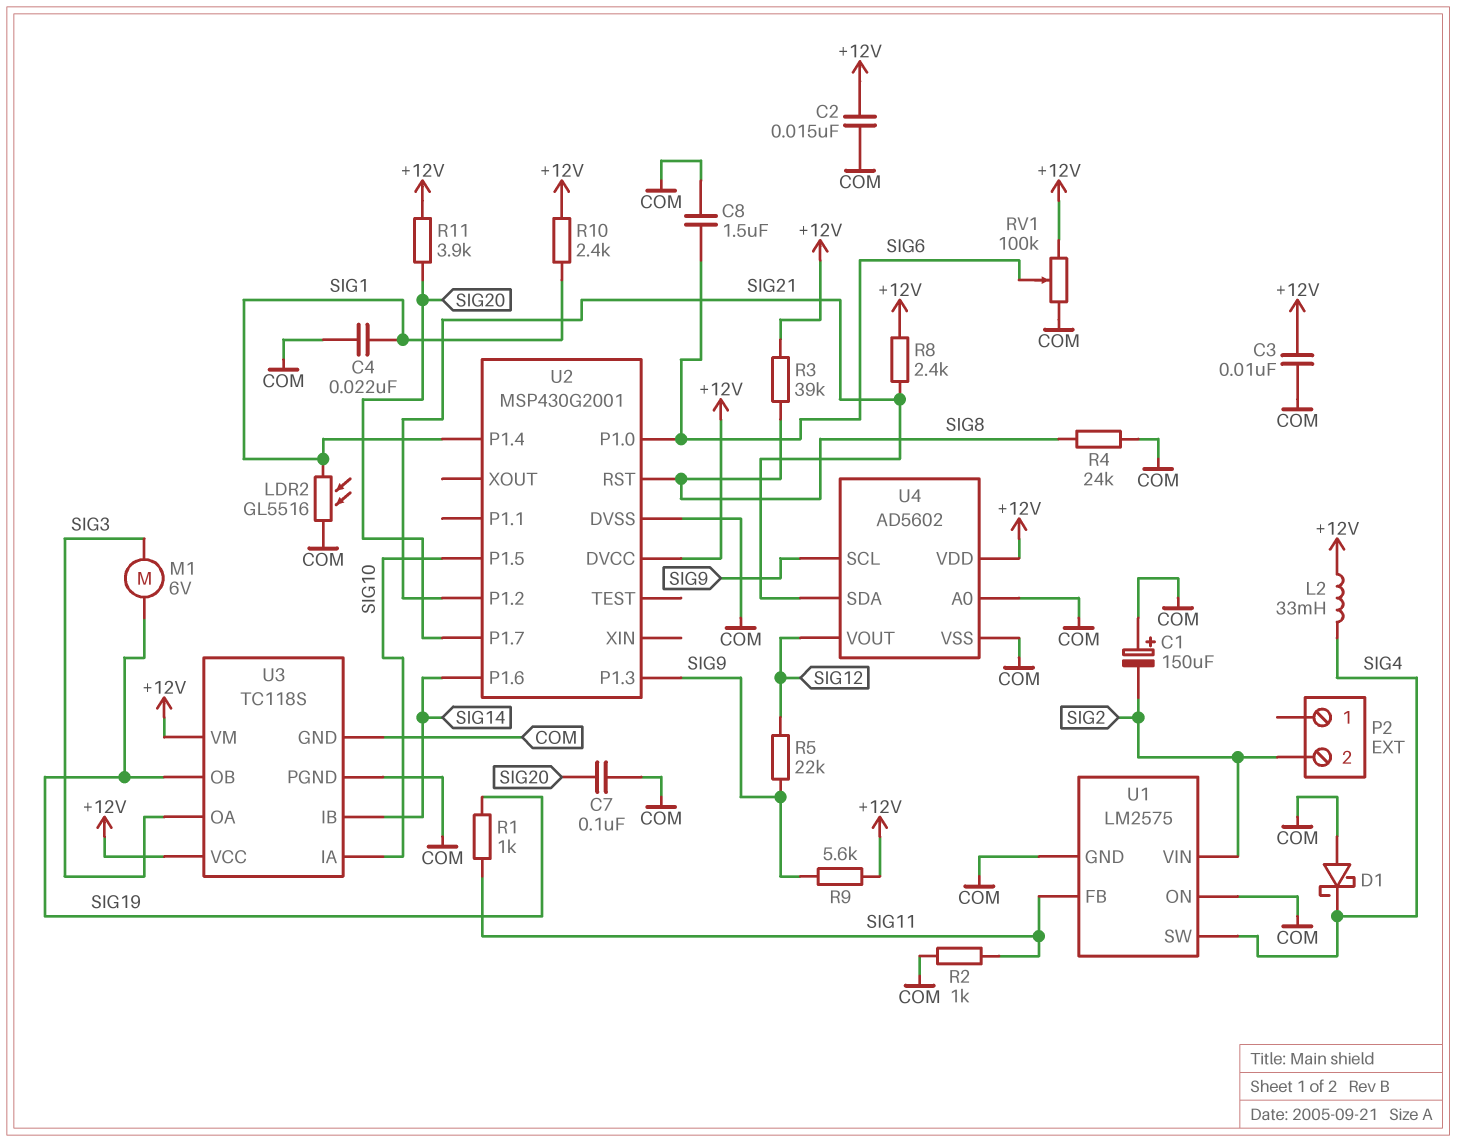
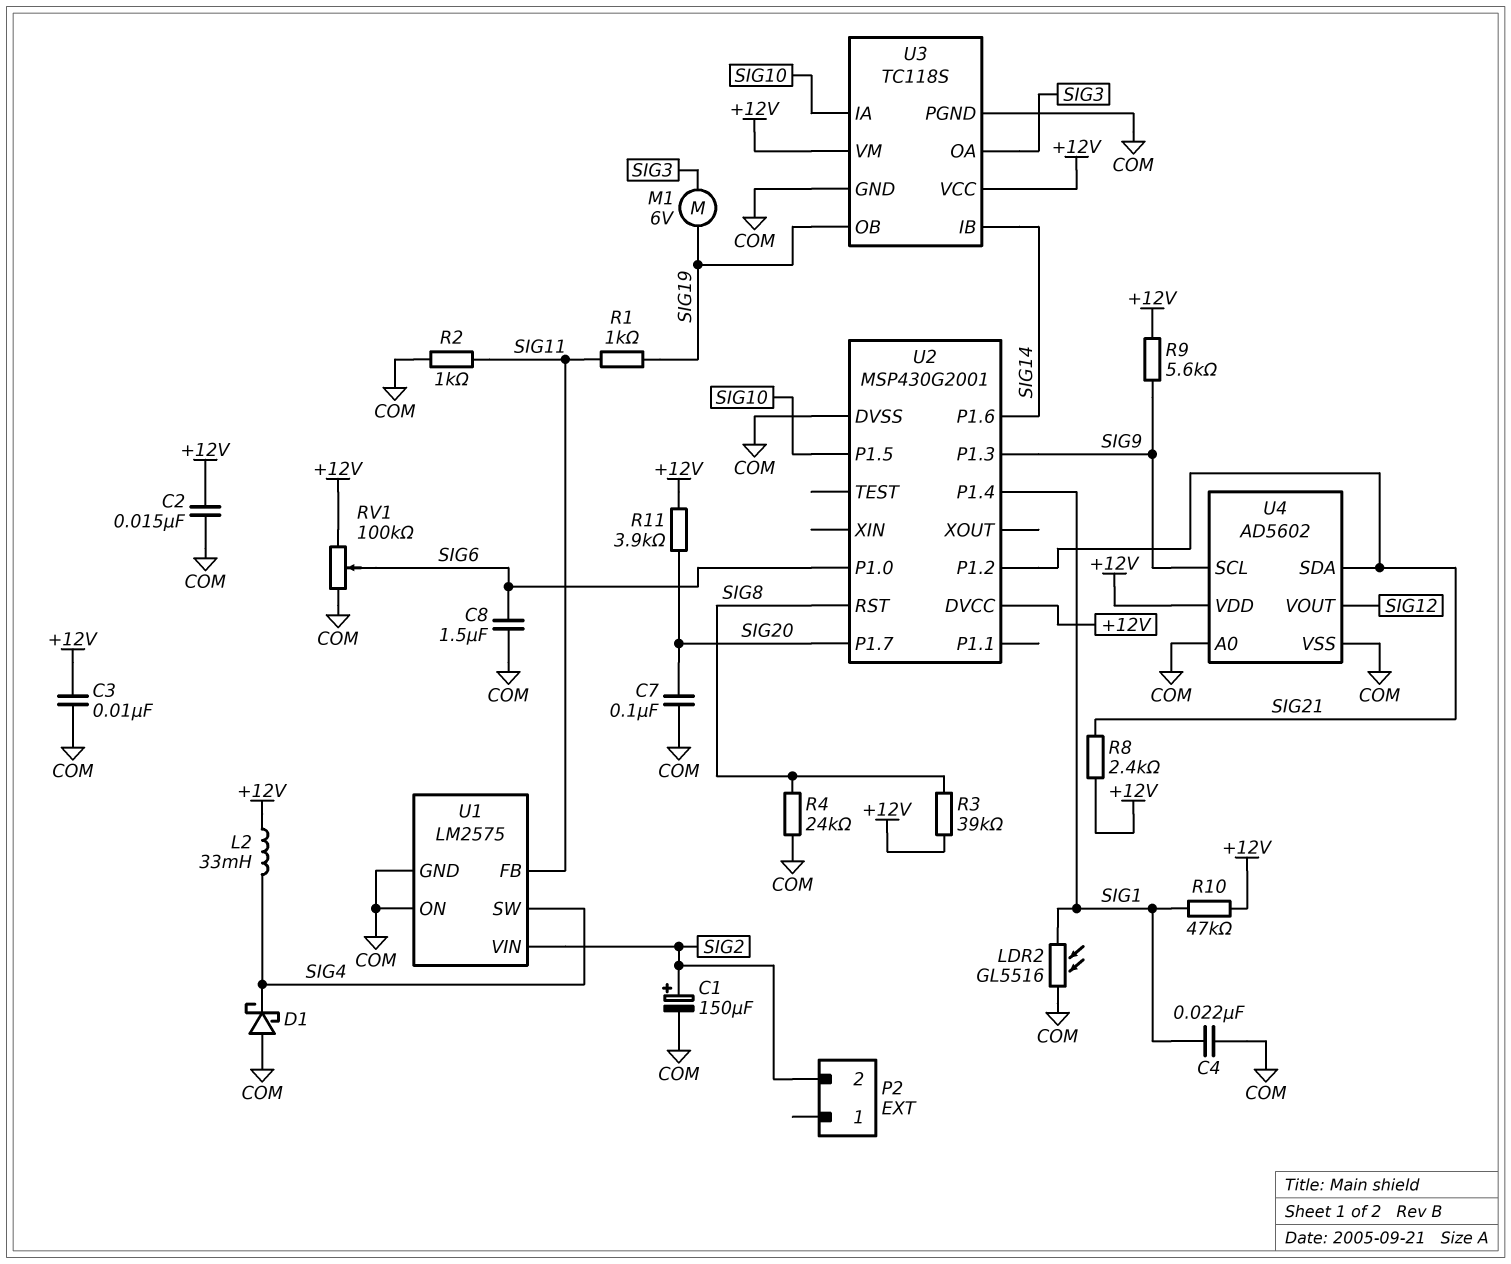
C1: 150uF (plus COM, minus SIG2) -> 150uF (plus SIG2, minus COM)
R5: 22k (SIG9, SIG12) -> none
R10: 2.4k (+12V, SIG1) -> 47k (+12V, SIG1)

